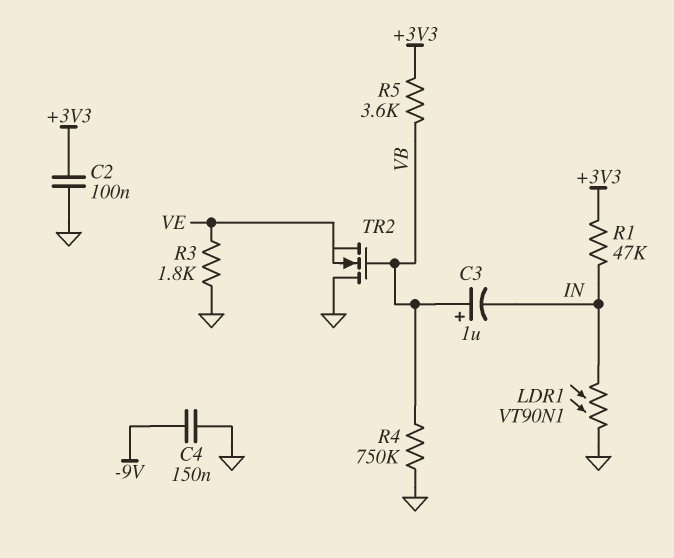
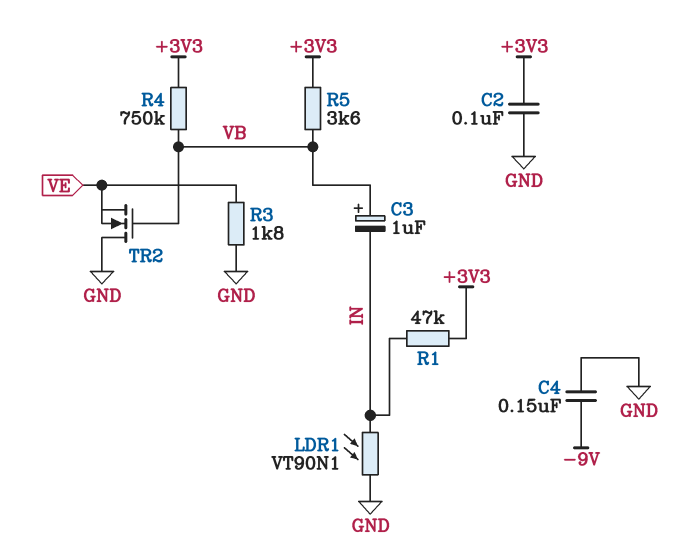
R4: 750k (GND, VB) -> 750k (+3V3, VB)

